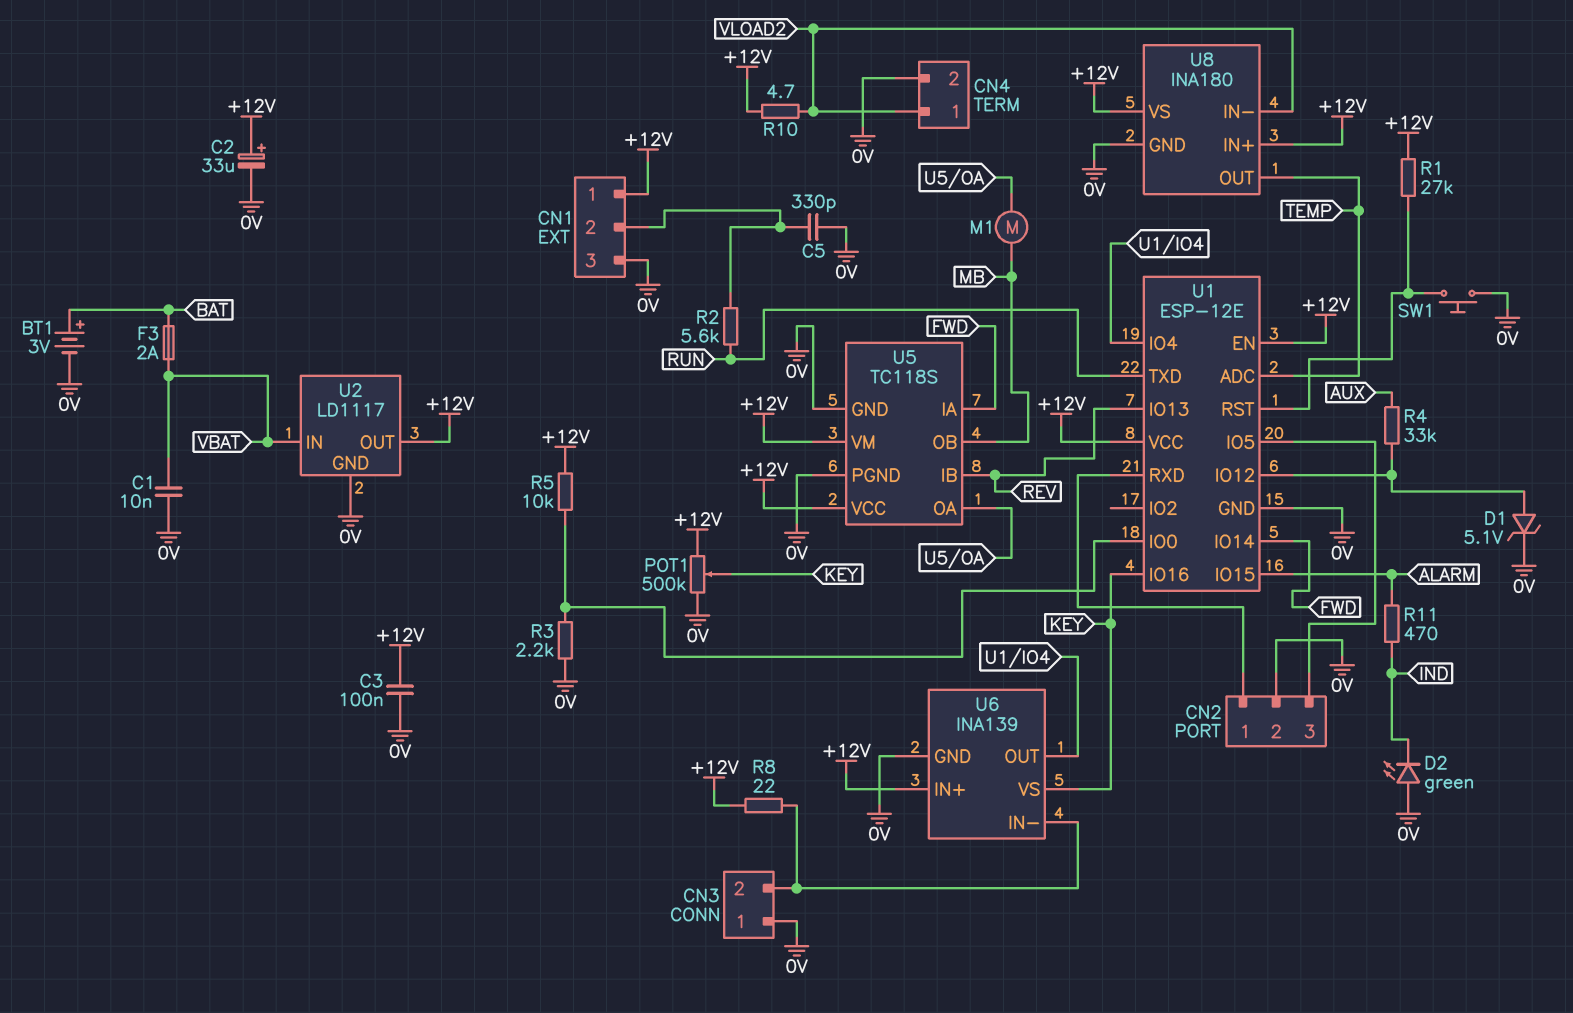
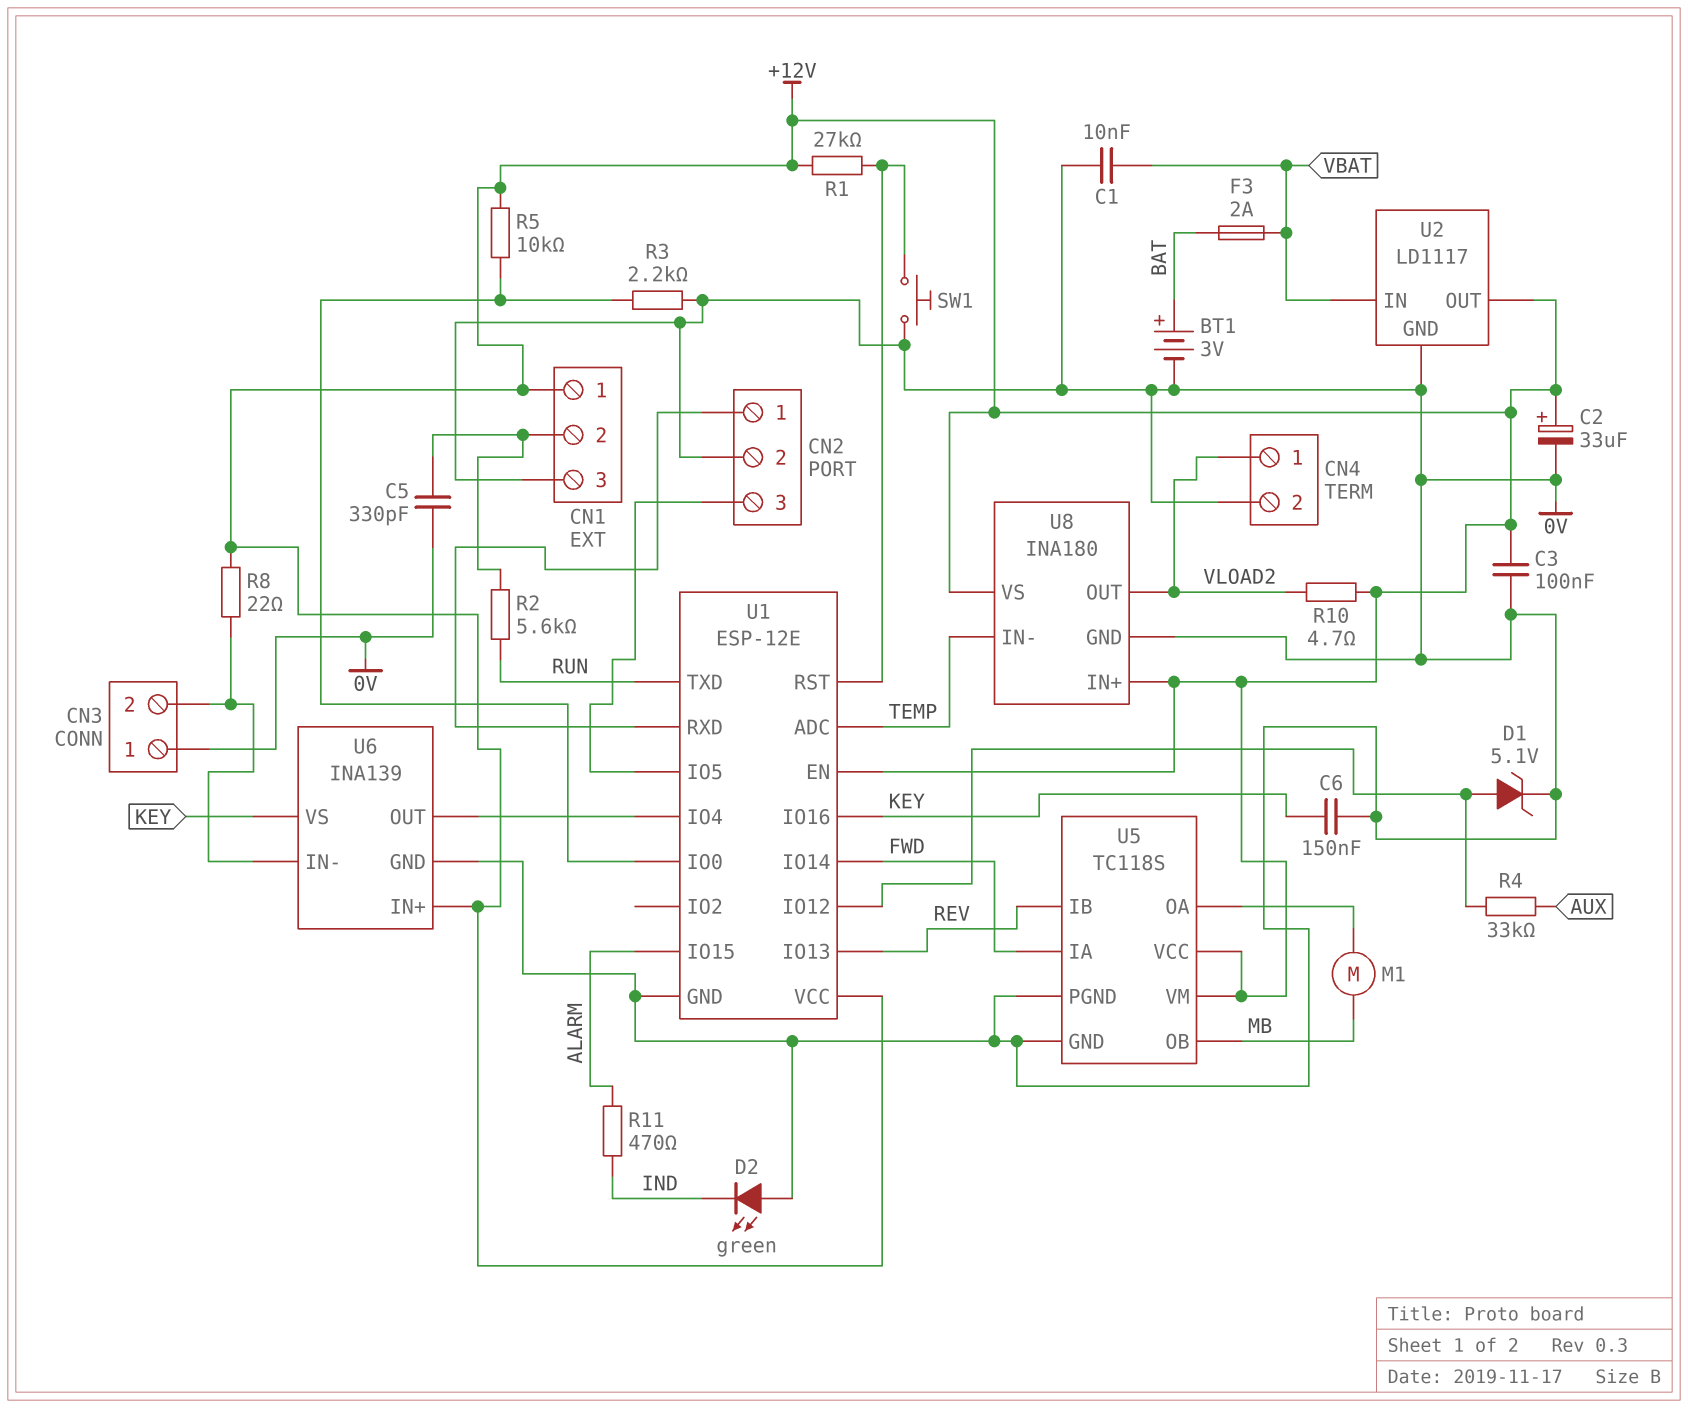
C6: none -> 150nF (0V, KEY)
POT1: 500k (+12V, 0V, wiper KEY) -> none
U8 pin IN-: VLOAD2 -> TEMP
U8 pin OUT: TEMP -> VLOAD2

